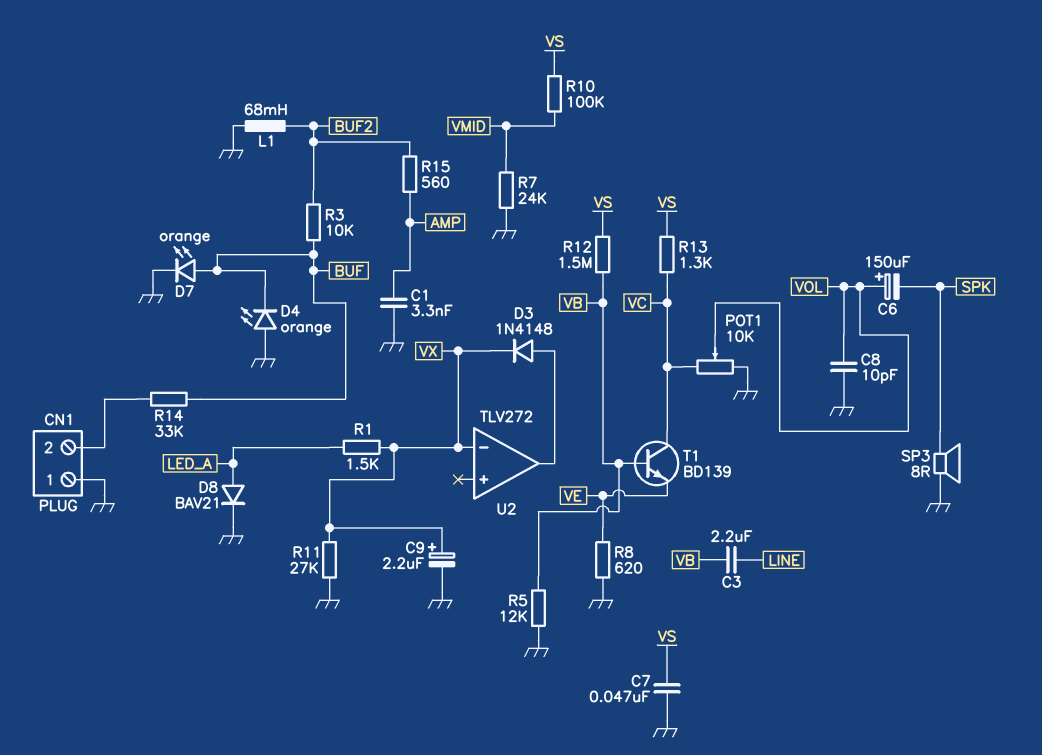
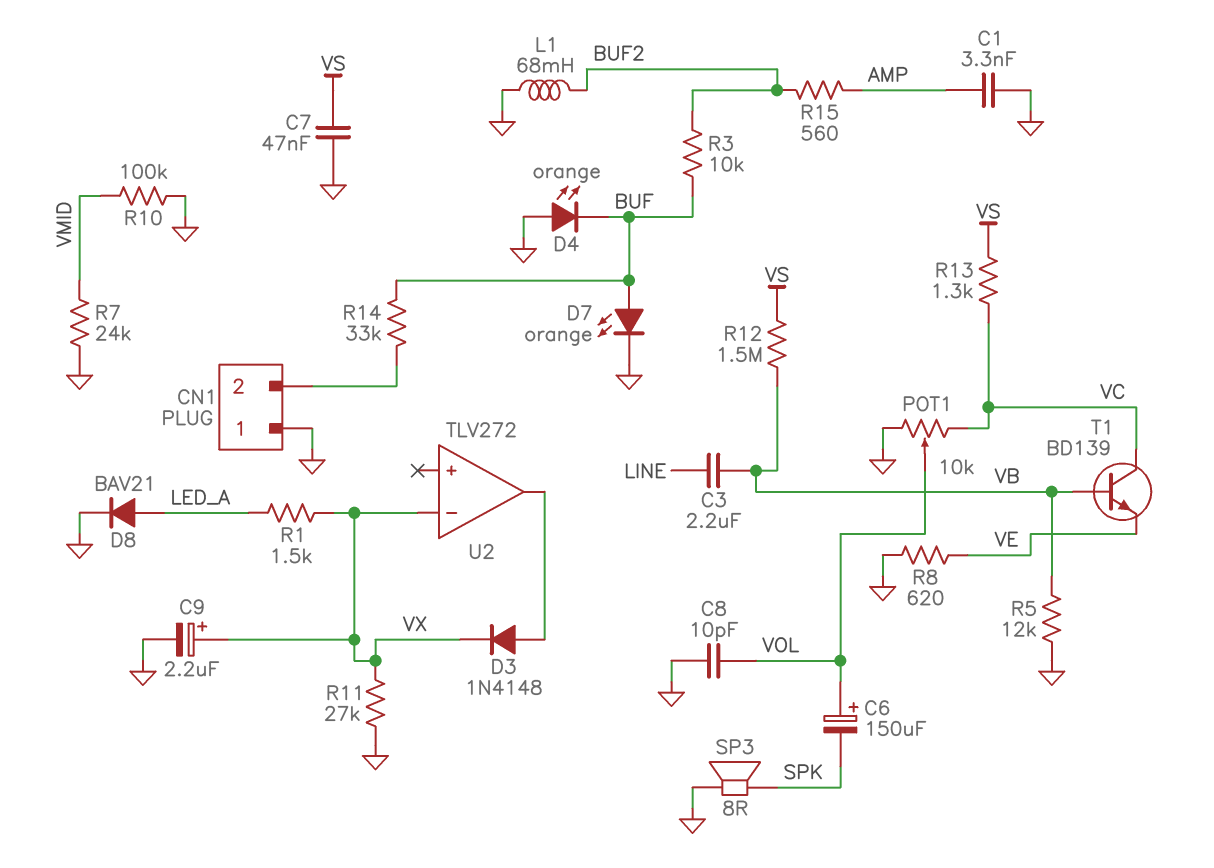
R10: 100k (VMID, VS) -> 100k (GND, VMID)

